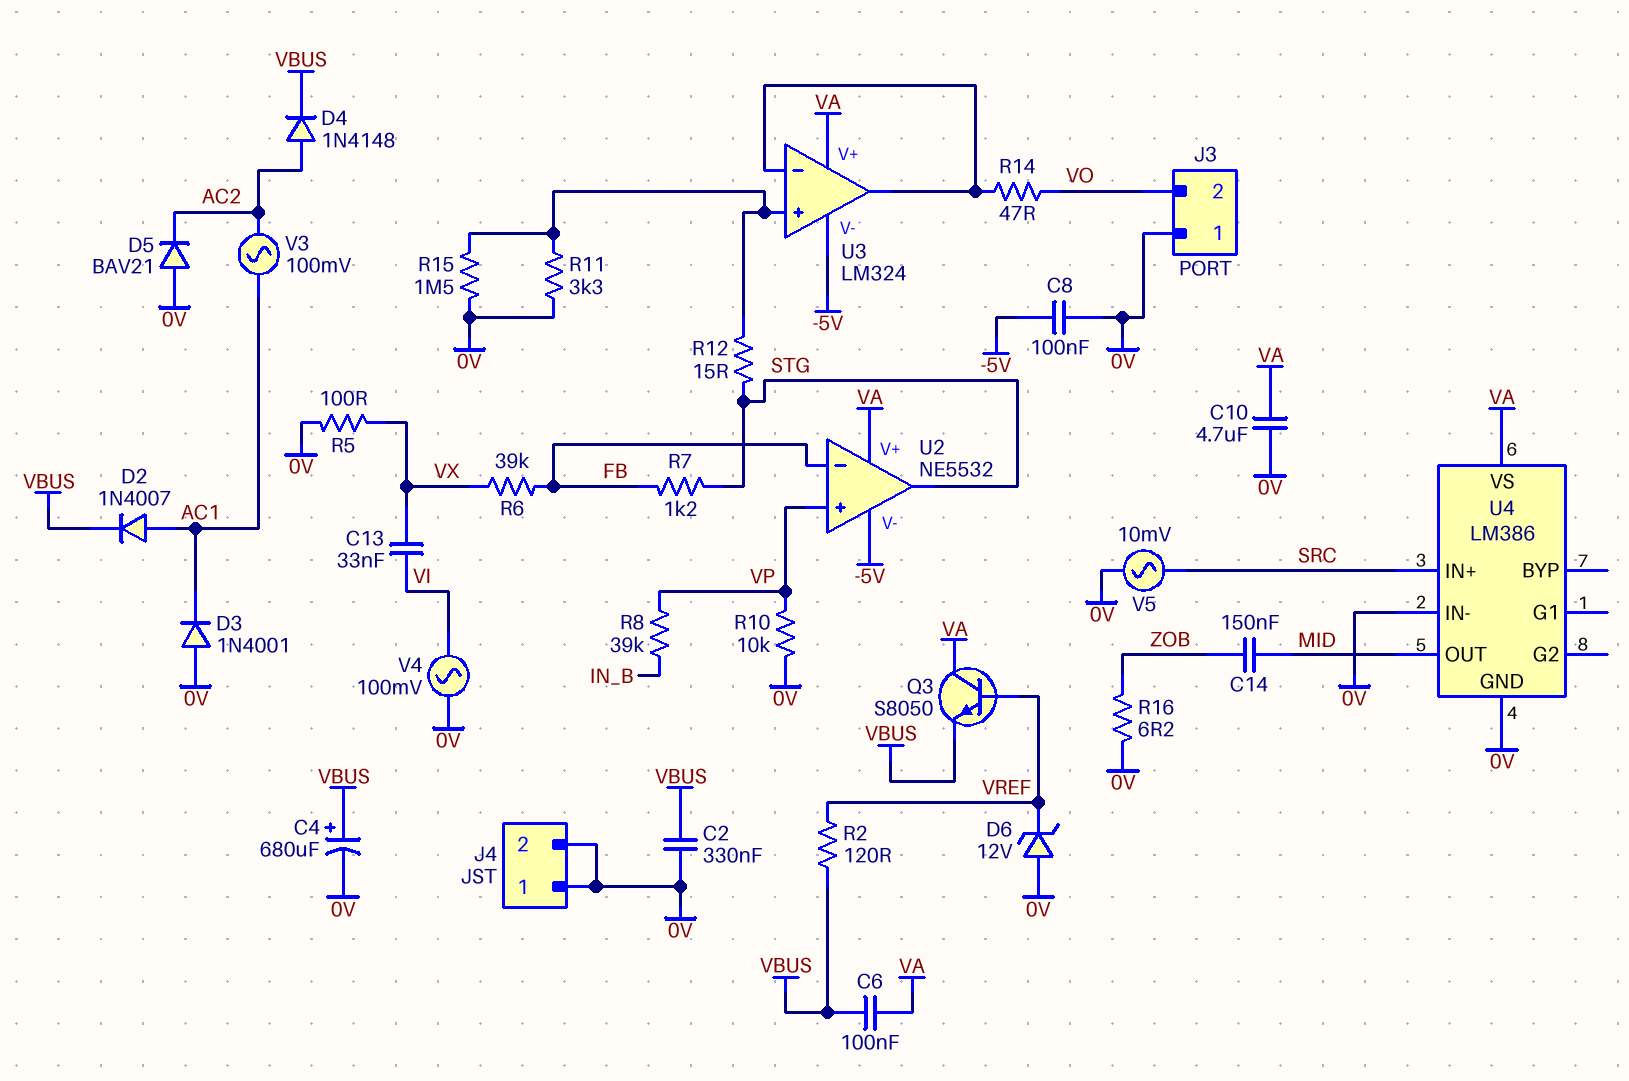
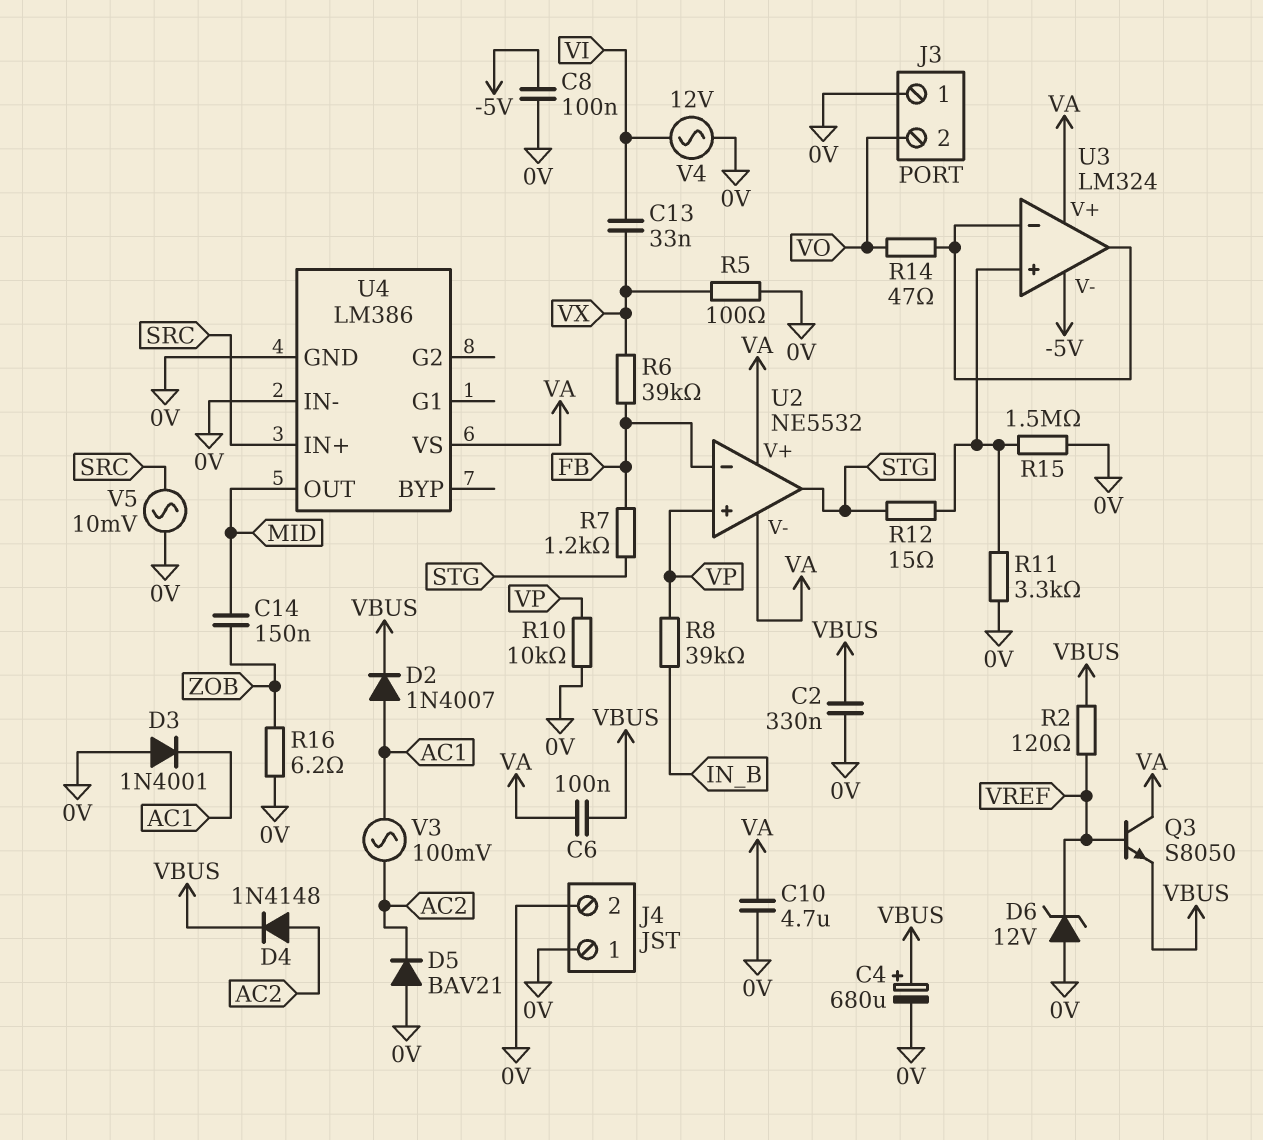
U2 pin V-: -5V -> VA
V4: AC 100mV (0V, VI) -> AC 12V (0V, VI)

